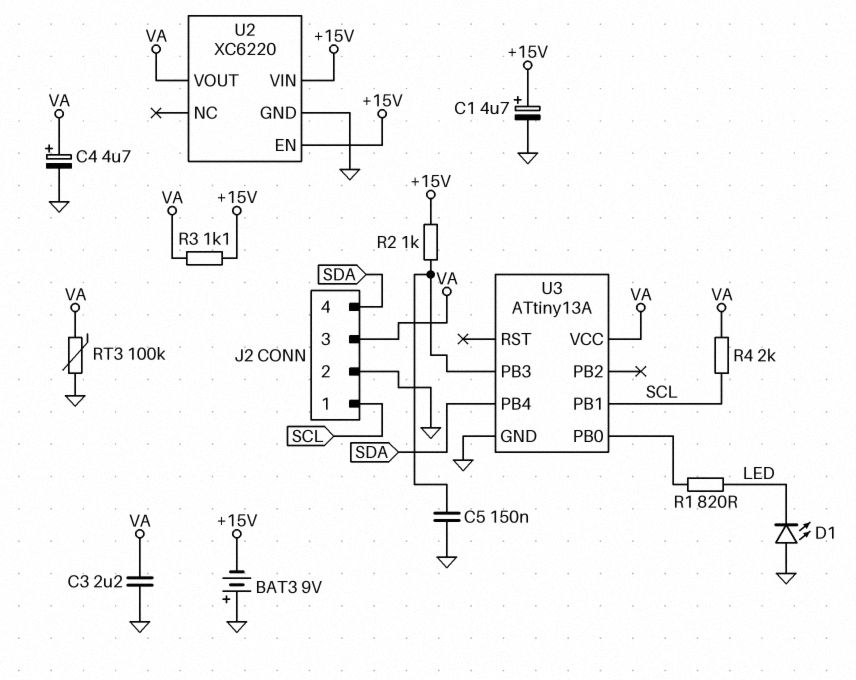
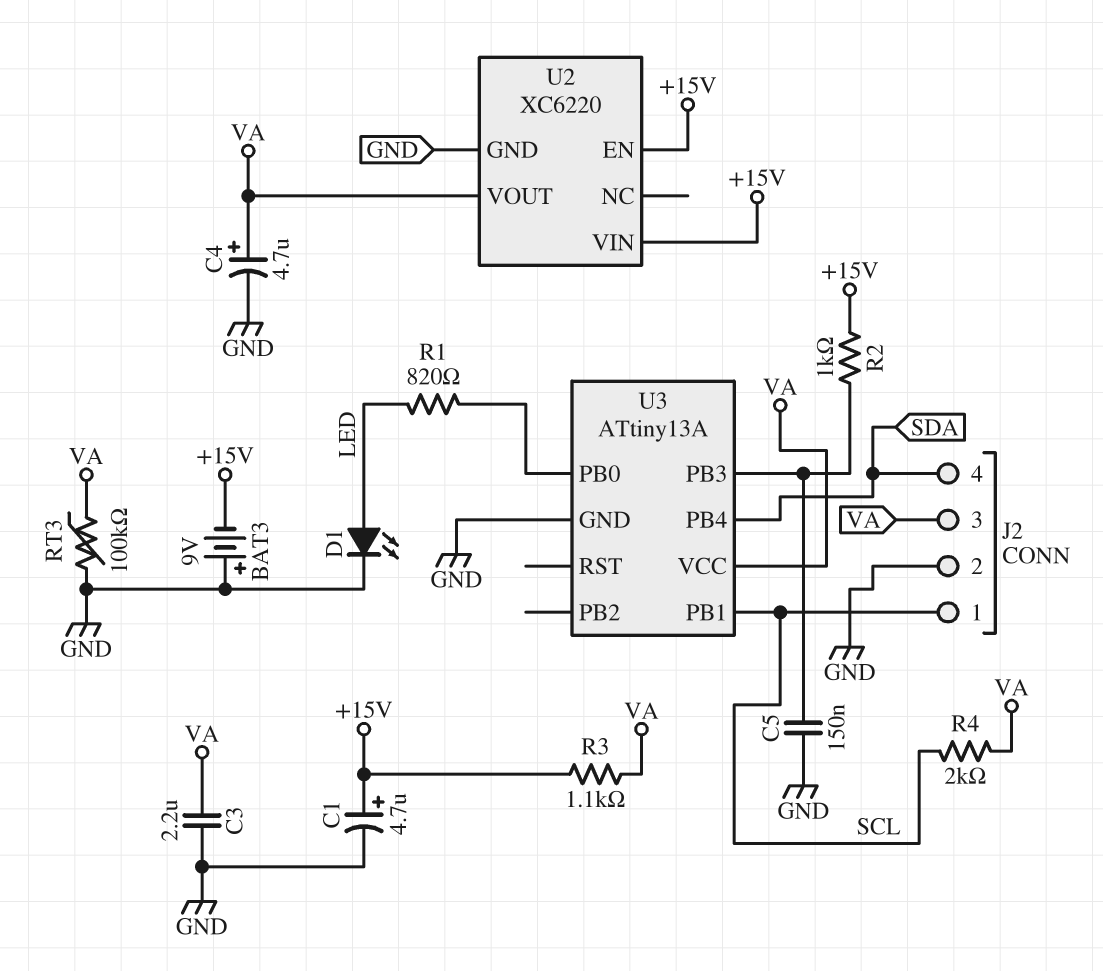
D1: LED (A GND, K LED) -> LED (A LED, K GND)

